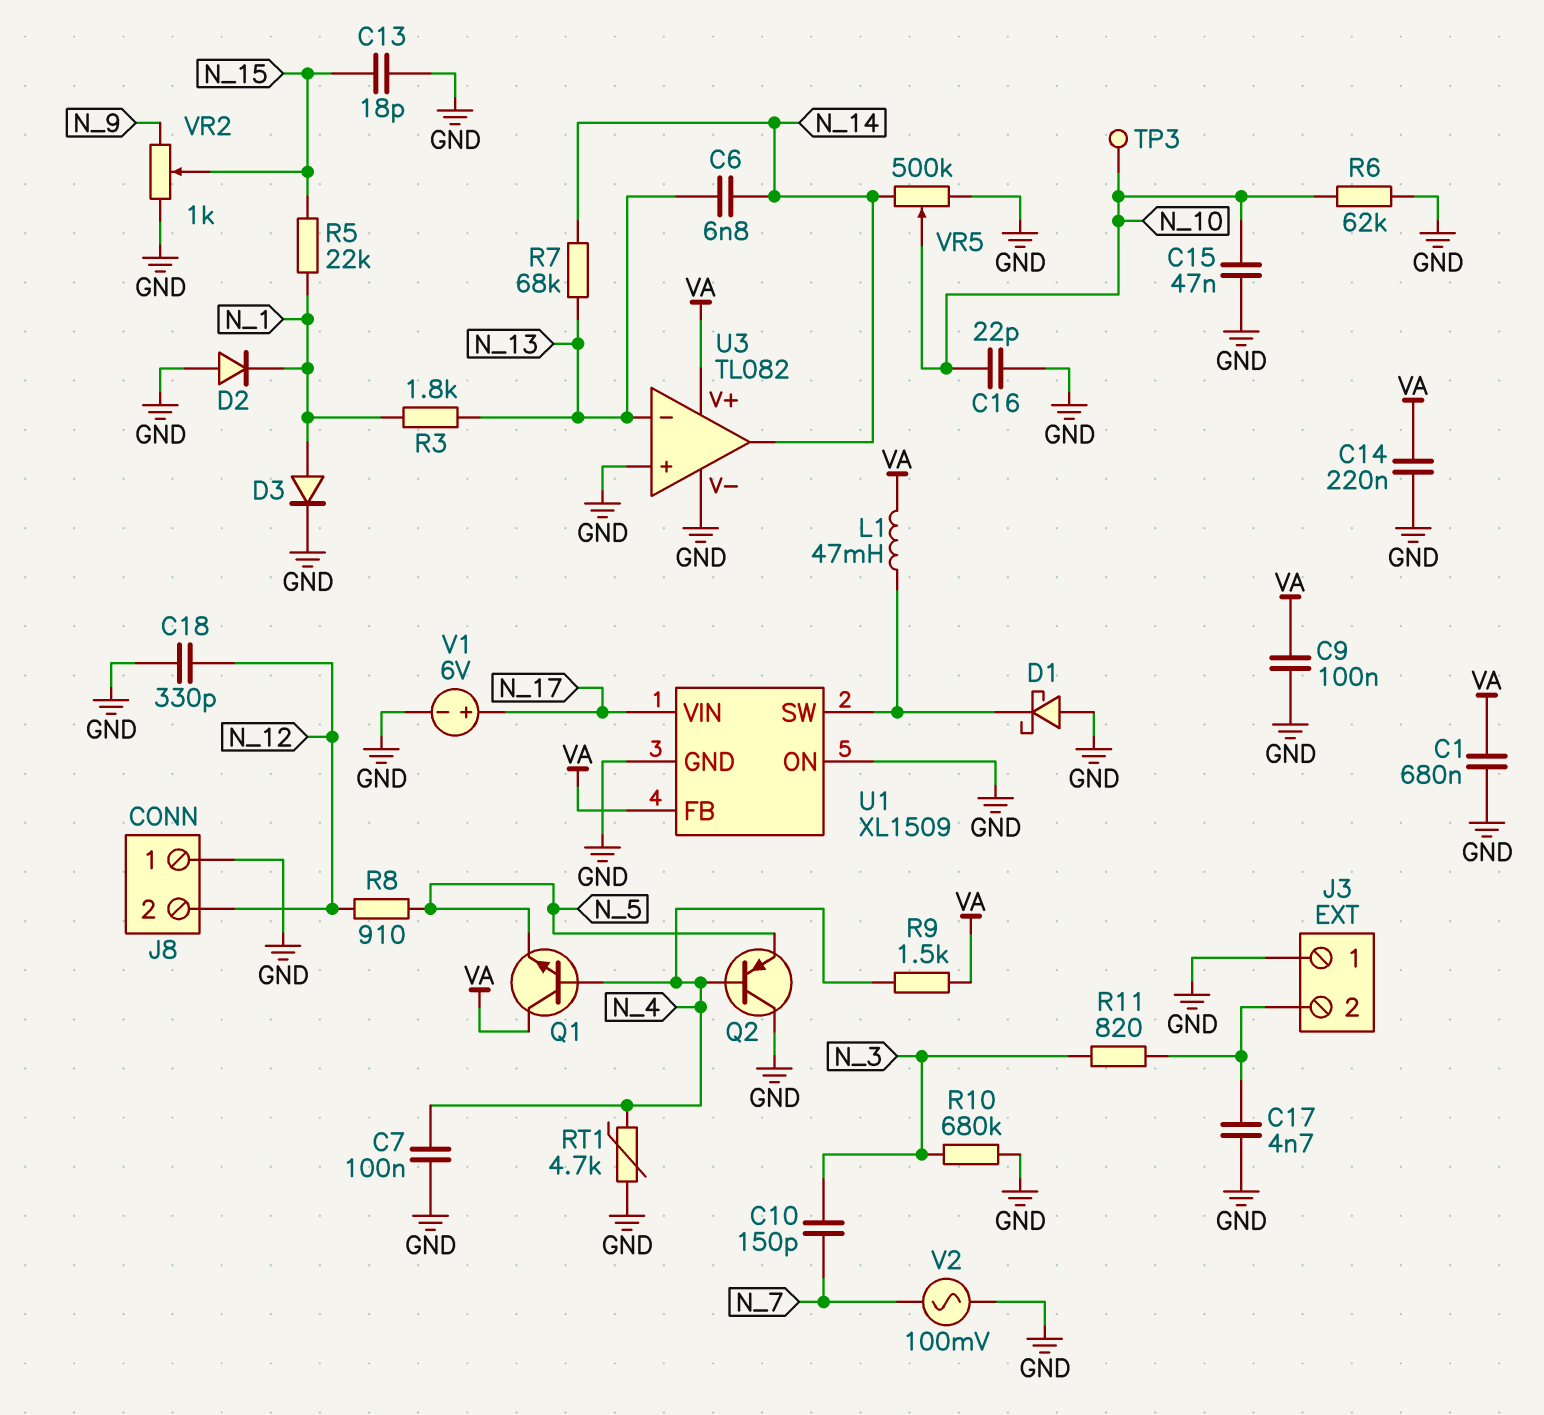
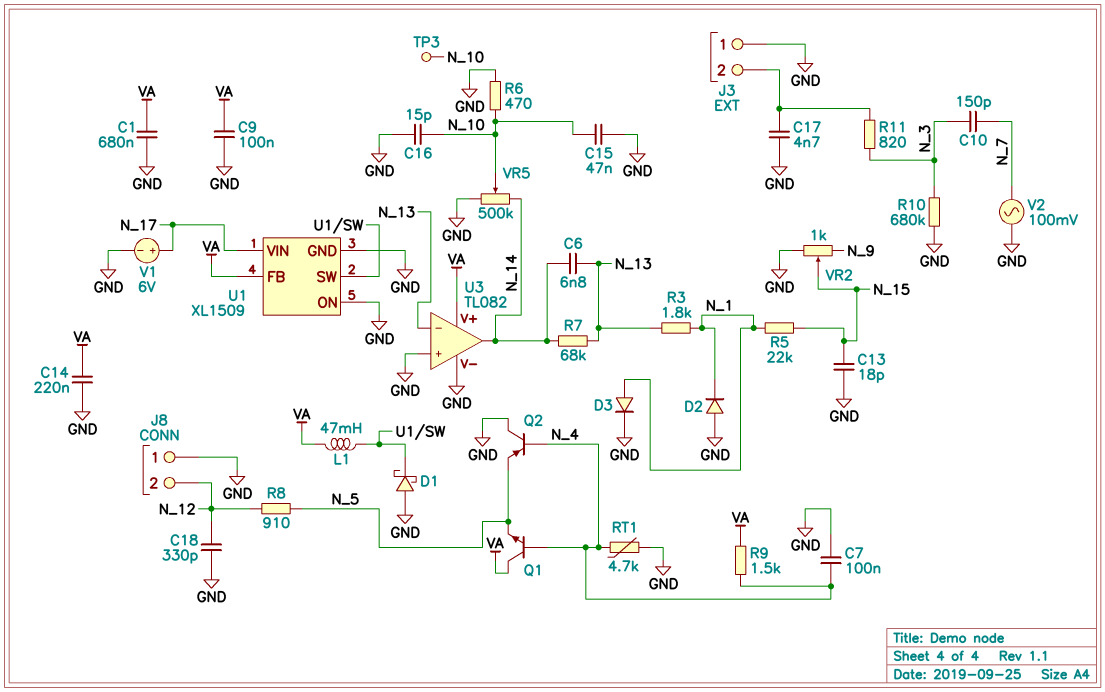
C16: 22pF (GND, N_10) -> 15pF (GND, N_10)
R6: 62k (GND, N_10) -> 470 (GND, N_10)

